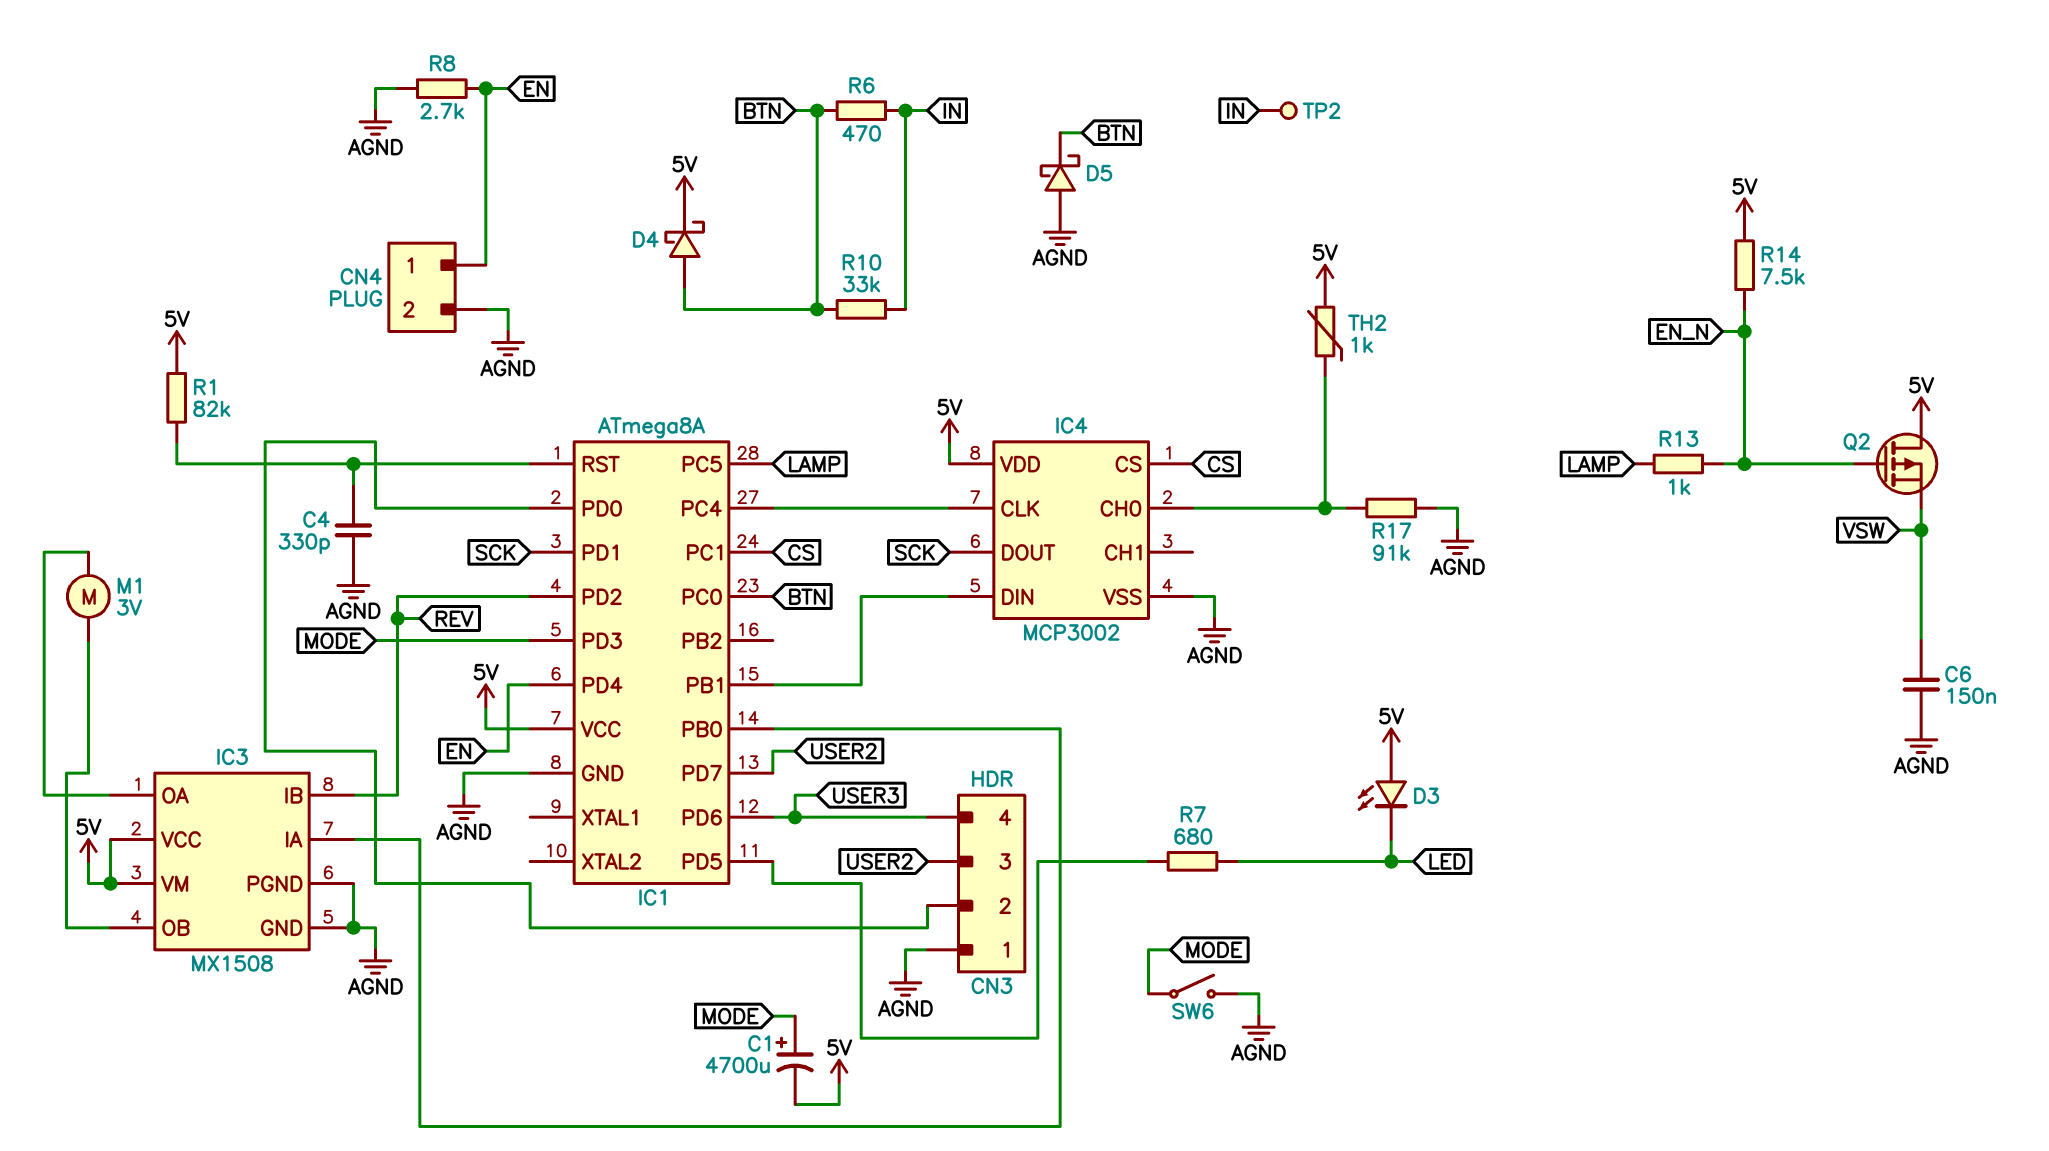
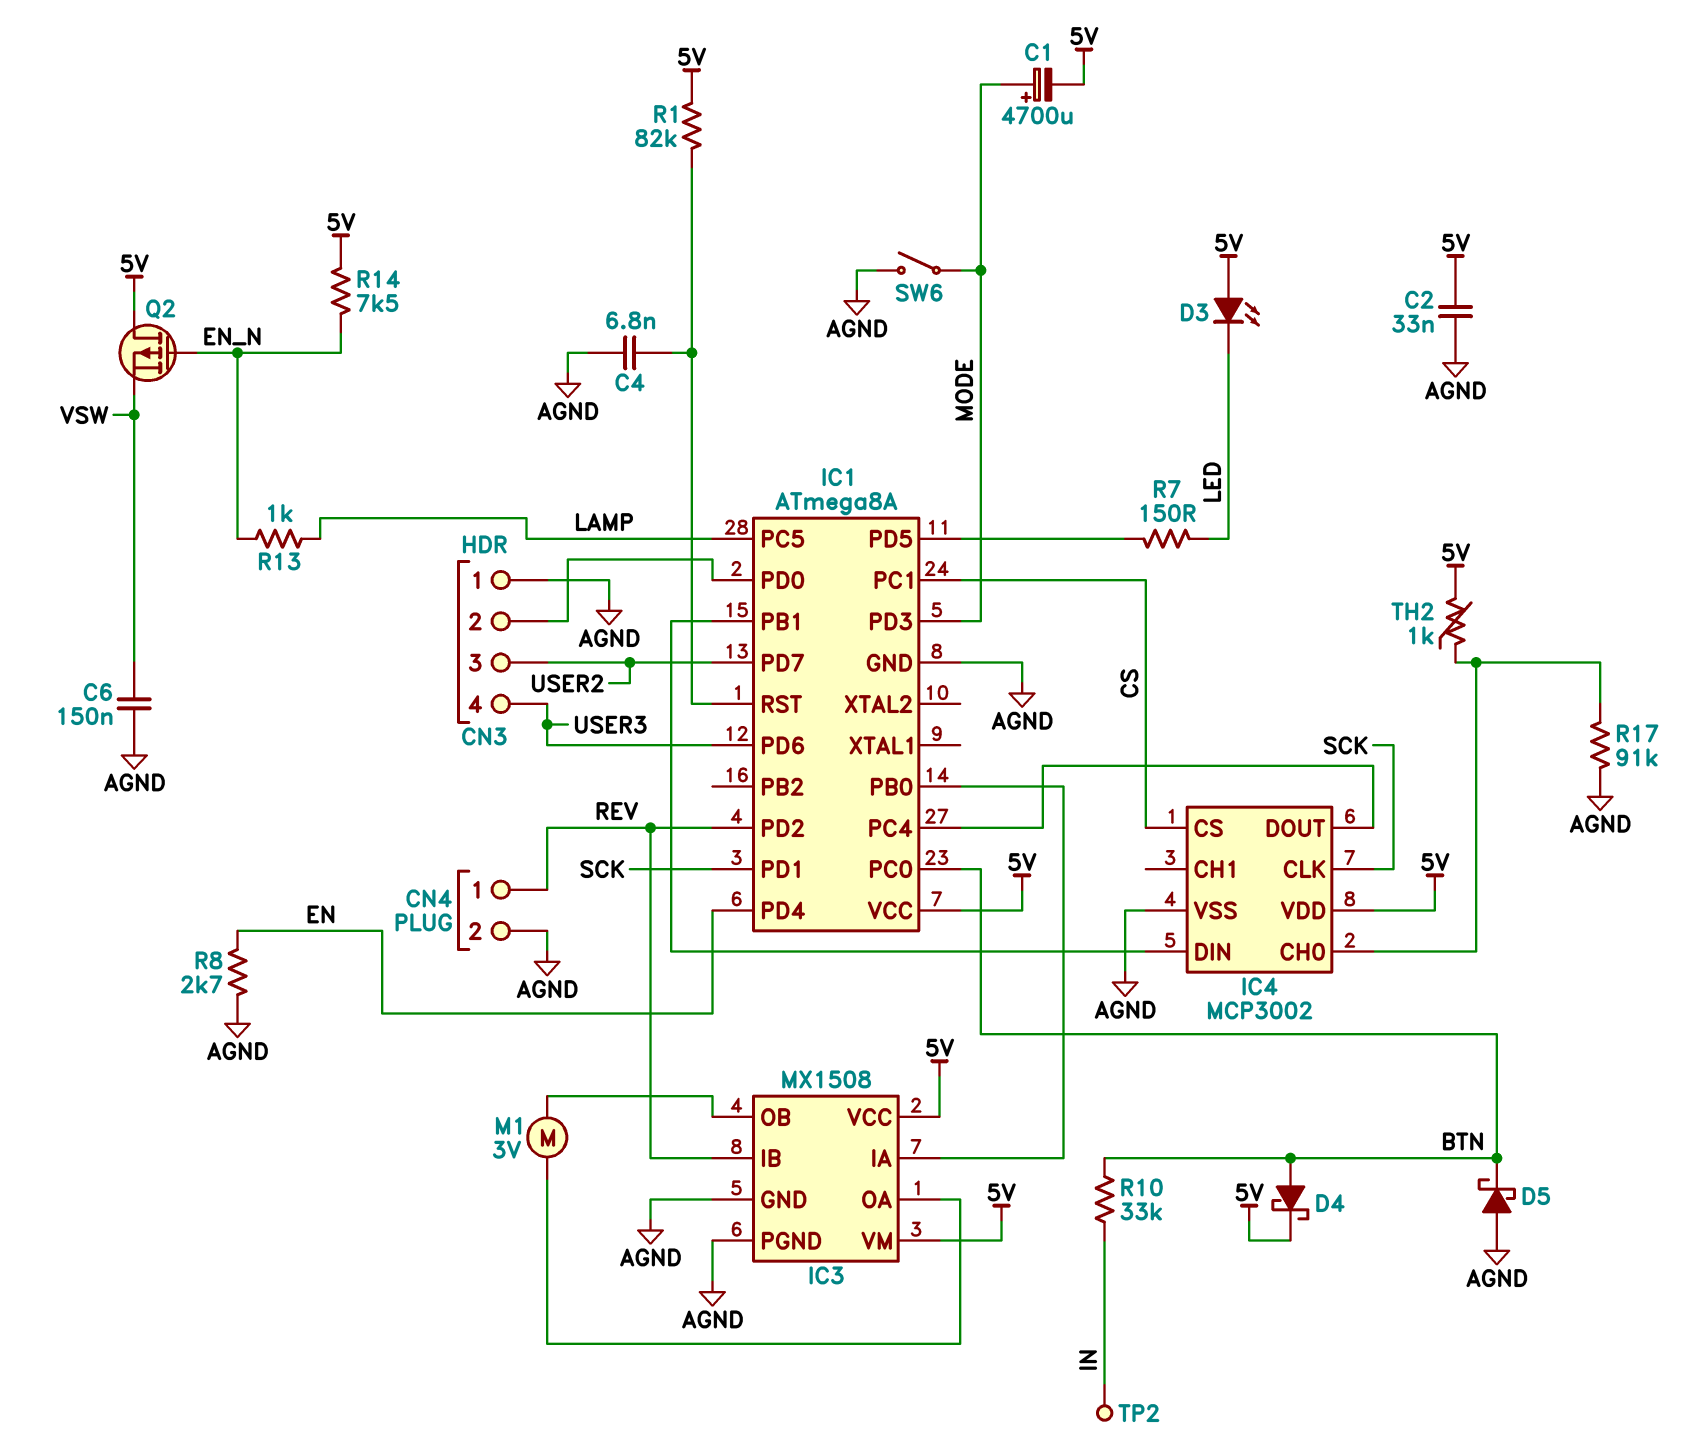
C2: none -> 33nF (5V, AGND)
C4: 330pF (AGND, IC1/RST) -> 6.8nF (AGND, IC1/RST)
CN4 pin 1: EN -> REV
IC4 pin CLK: IC1/PC4 -> SCK
IC4 pin DOUT: SCK -> IC1/PC4
R6: 470 (BTN, IN) -> none
R7: 680 (IC1/PD5, LED) -> 150 (IC1/PD5, LED)

